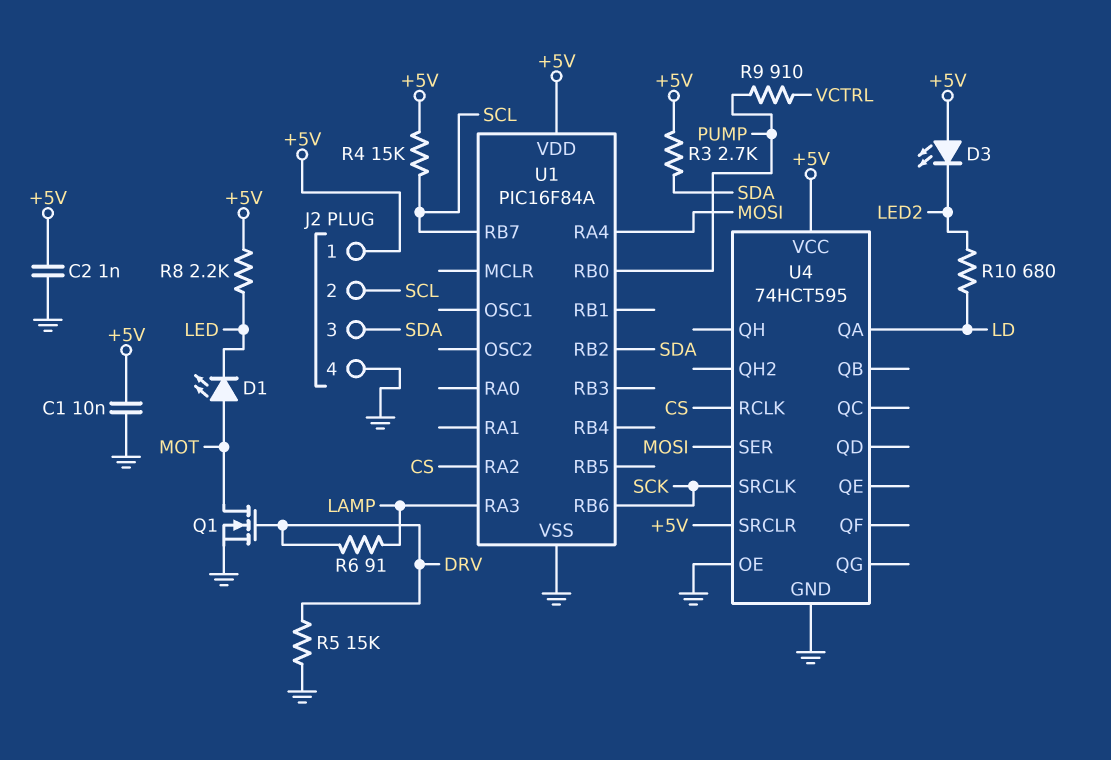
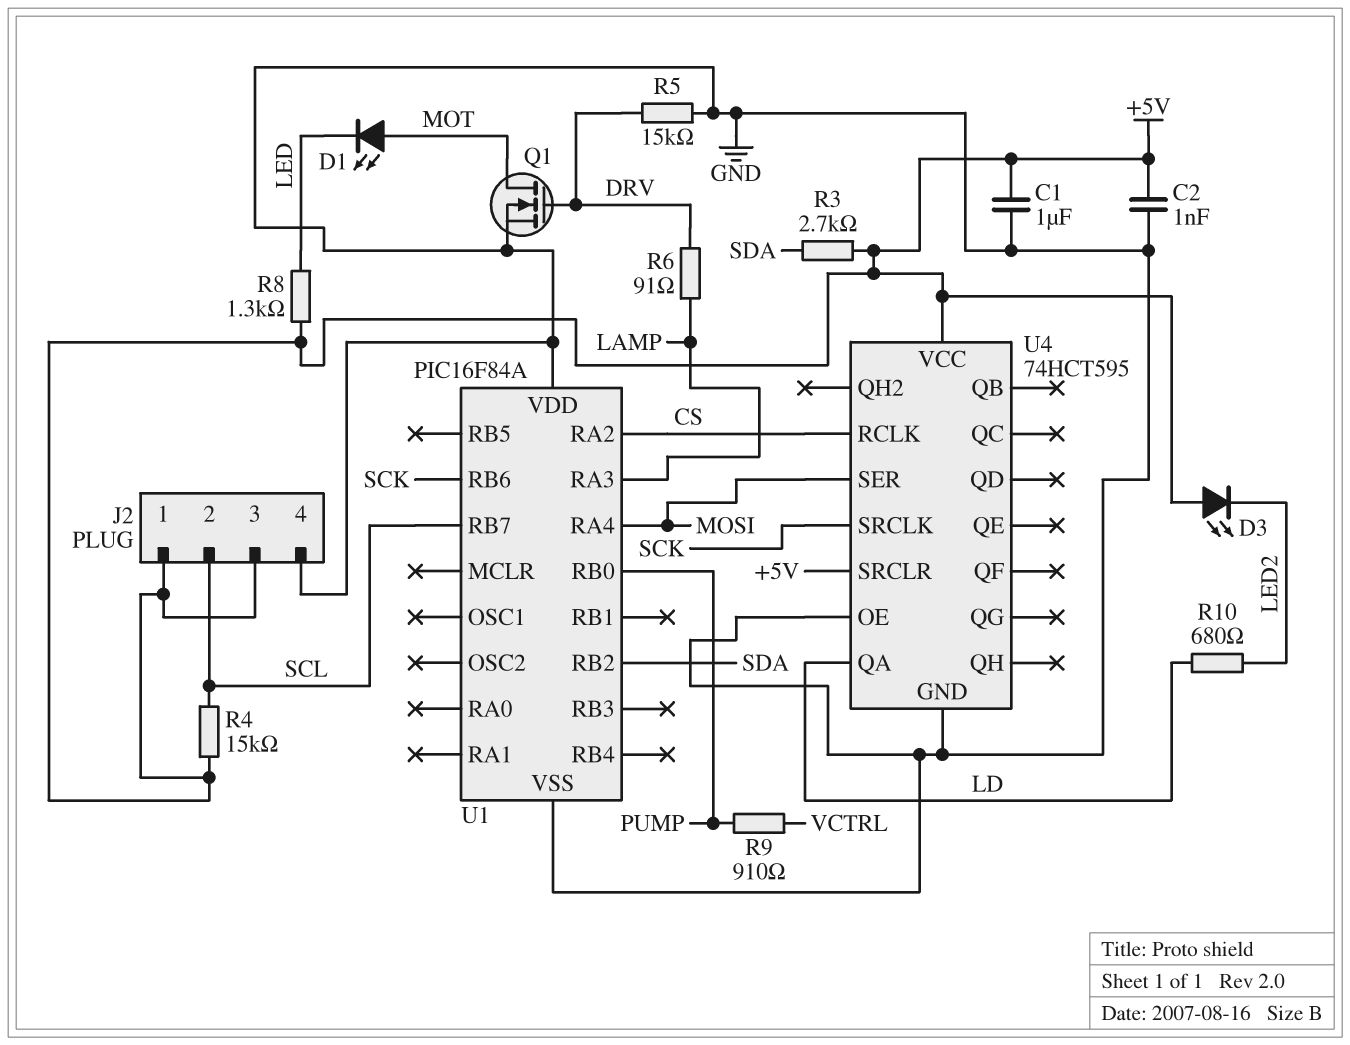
C1: 10nF (+5V, GND) -> 1uF (+5V, GND)
J2 pin 3: SDA -> +5V
R8: 2.2k (+5V, LED) -> 1.3k (+5V, LED)
U1 pin VDD: +5V -> GND

